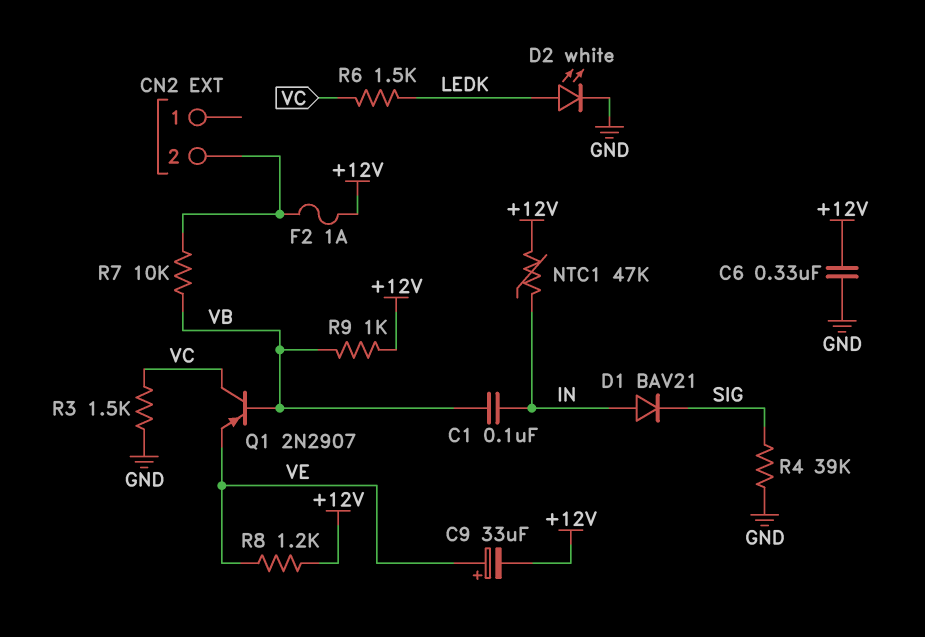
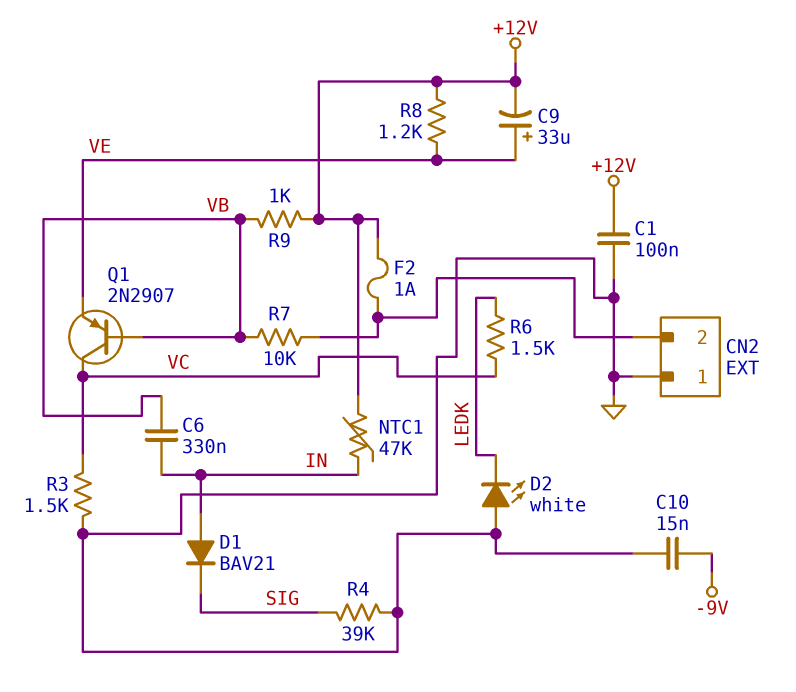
C1: 100nF (IN, VB) -> 100nF (+12V, GND)
C6: 330nF (+12V, GND) -> 330nF (IN, VB)
C10: none -> 15nF (-9V, GND)
CN2 pin 1: none -> GND
D2: LED white (A LEDK, K GND) -> LED white (A GND, K LEDK)

